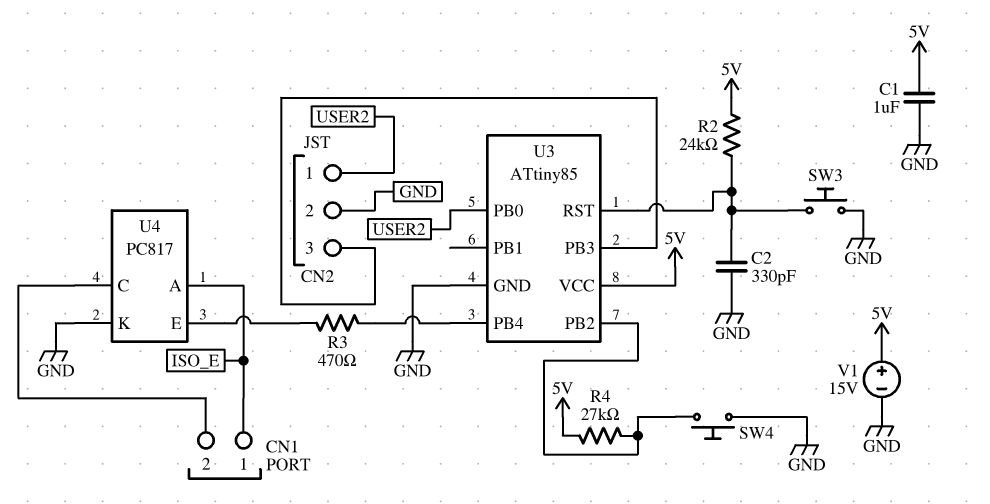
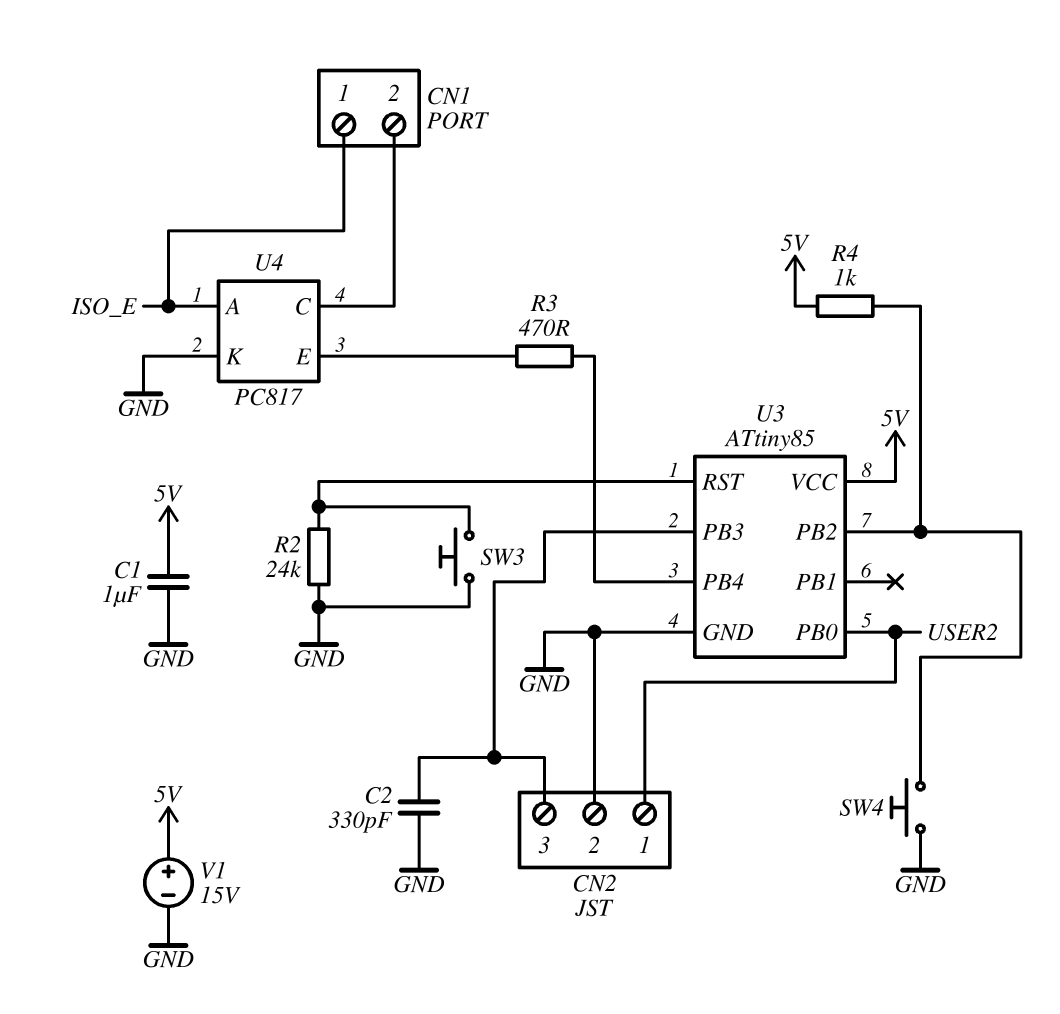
C2: 330pF (GND, U3/RST) -> 330pF (CN2/3, GND)
R2: 24k (5V, U3/RST) -> 24k (GND, U3/RST)
R4: 27k (5V, U3/PB2) -> 1k (5V, U3/PB2)

